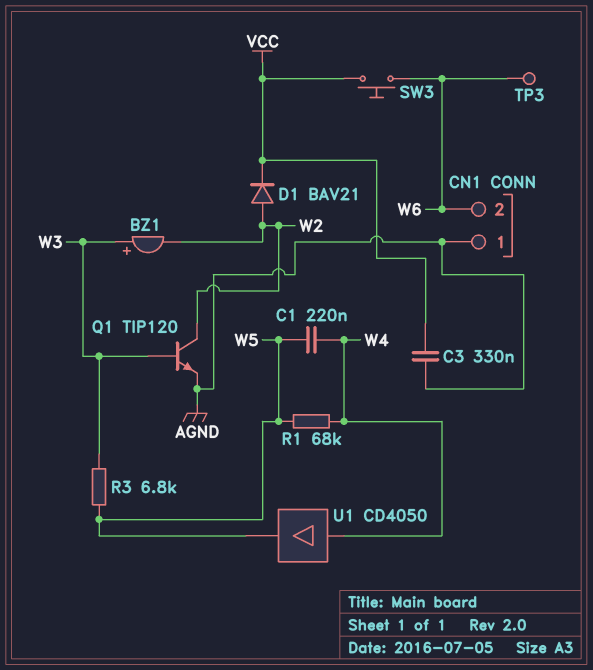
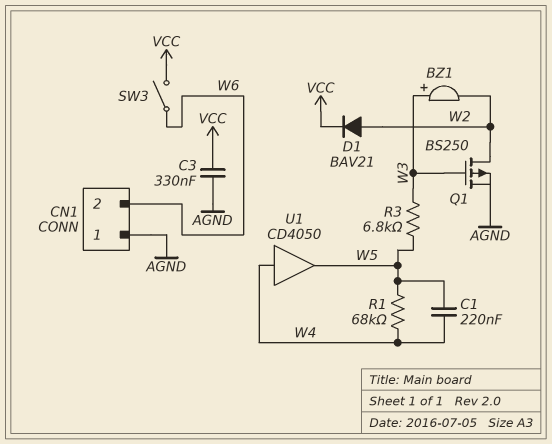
Q1: NPN TIP120 (B W3, C W2, E AGND) -> PMOS BS250 (G W3, D W2, S AGND)
SW3: button (VCC, W6) -> switch (VCC, W6)
TP3: test point (W6) -> none

